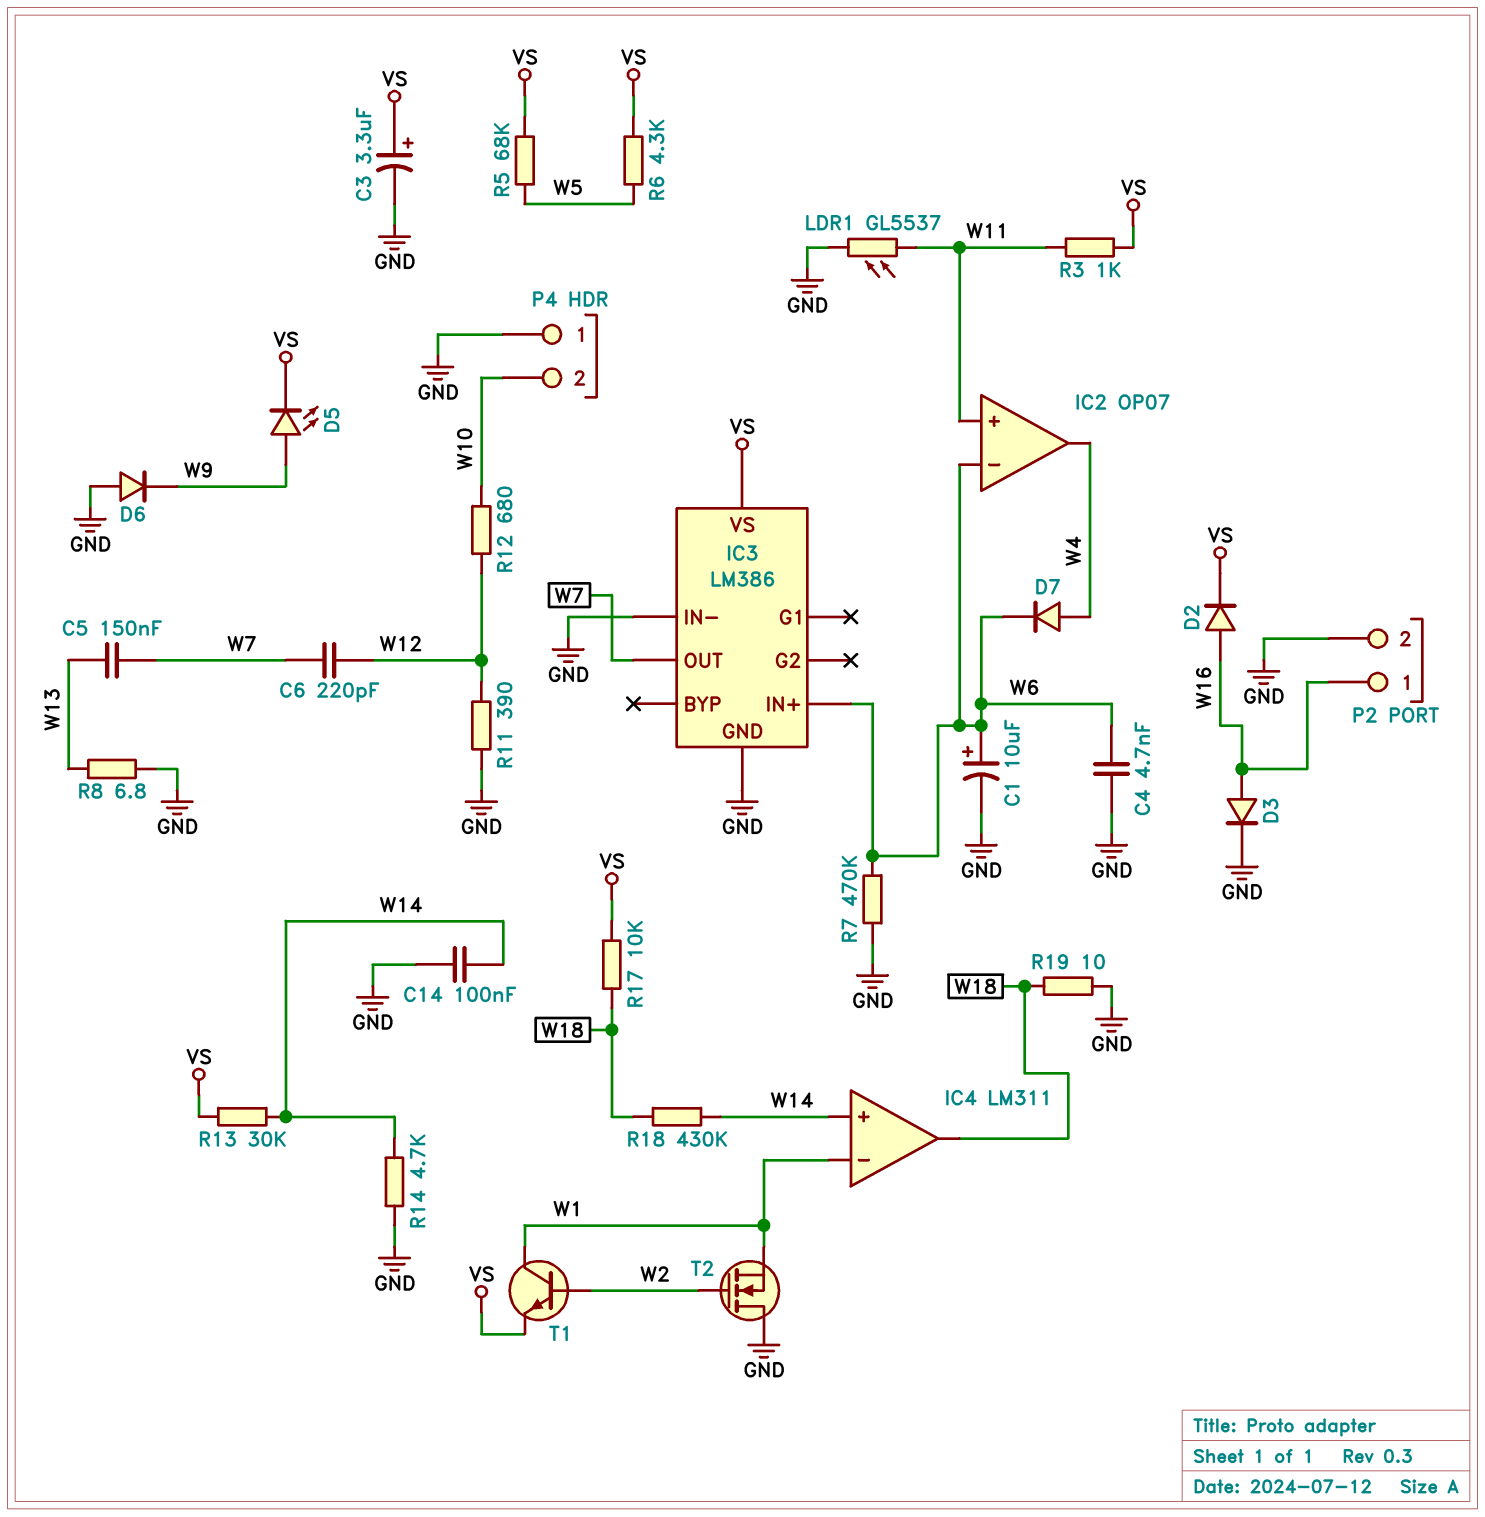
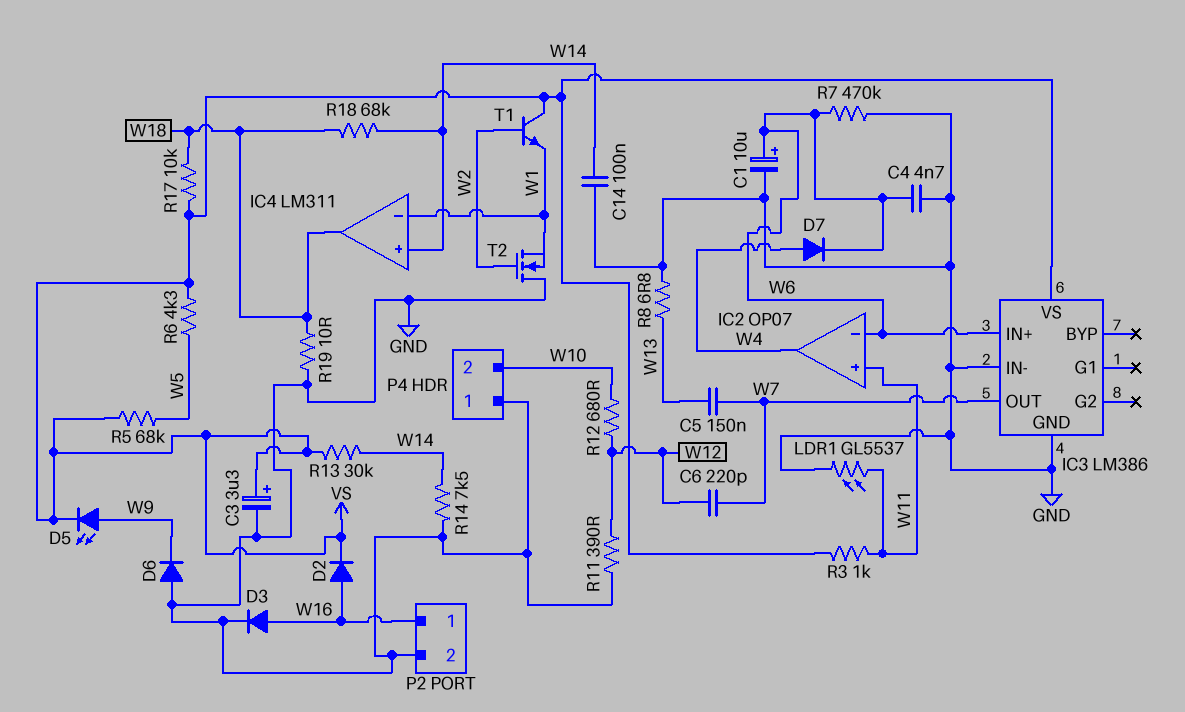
R14: 4.7k (GND, W14) -> 7.5k (GND, W14)
R18: 430k (W14, W18) -> 68k (W14, W18)
T1: NPN (B W2, C W1, E VS) -> NPN (B W2, C VS, E W1)

